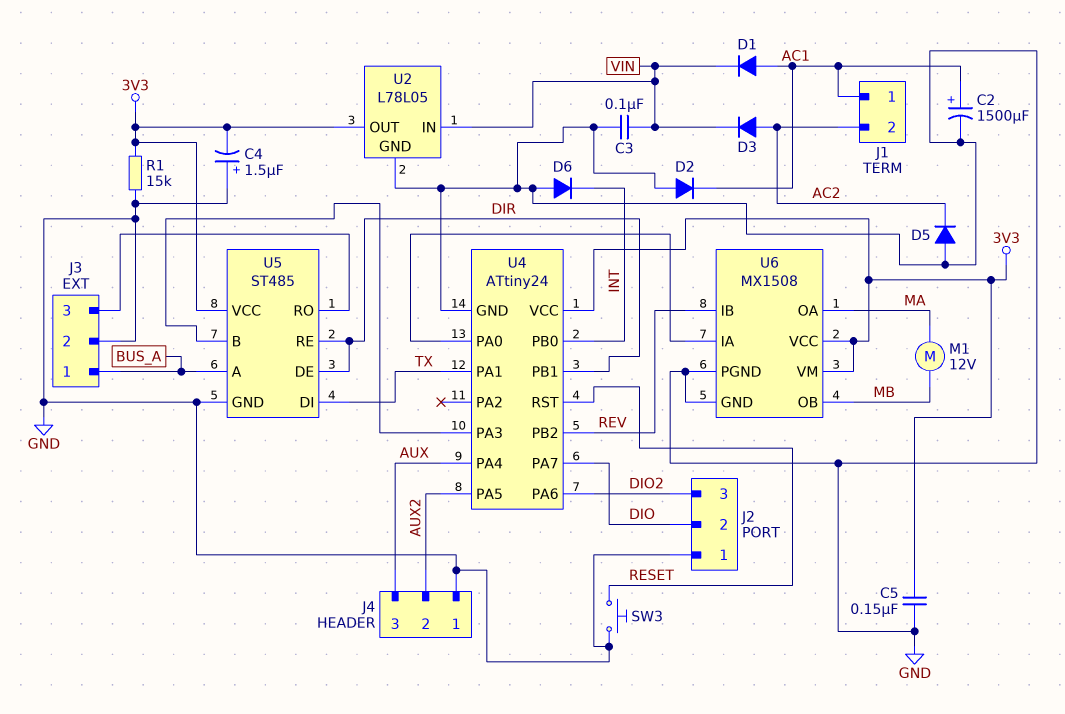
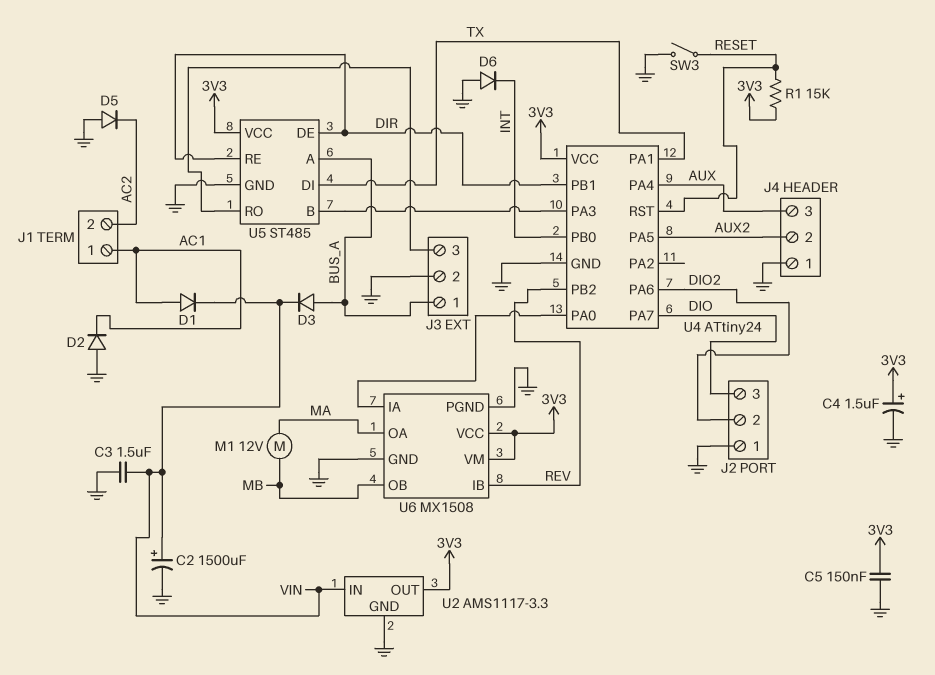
C2: 1500uF (plus AC1, minus GND) -> 1500uF (plus VIN, minus GND)
C3: 100nF (GND, VIN) -> 1.5uF (GND, VIN)
C4: 1.5uF (plus GND, minus 3V3) -> 1.5uF (plus 3V3, minus GND)
D3: diode (A AC2, K VIN) -> diode (A BUS_A, K VIN)
J2 pin 2: DIO -> DIO2
J2 pin 3: DIO2 -> DIO
R1: 15k (3V3, GND) -> 15k (3V3, RESET)
SW3: button (GND, RESET) -> switch (GND, RESET)
U2: L78L05 -> AMS1117-3.3

